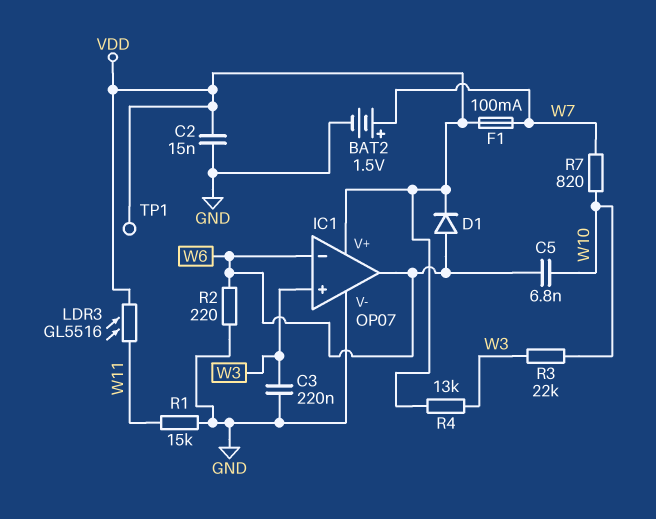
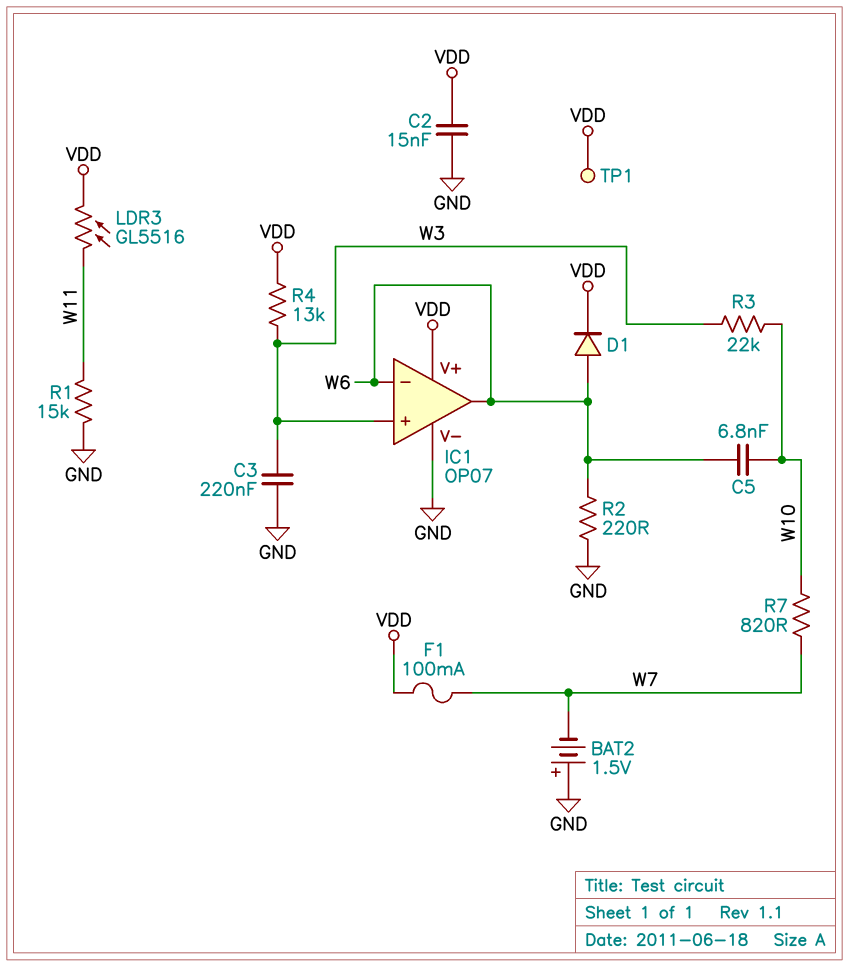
BAT2: 1.5V (plus W7, minus GND) -> 1.5V (plus GND, minus W7)

